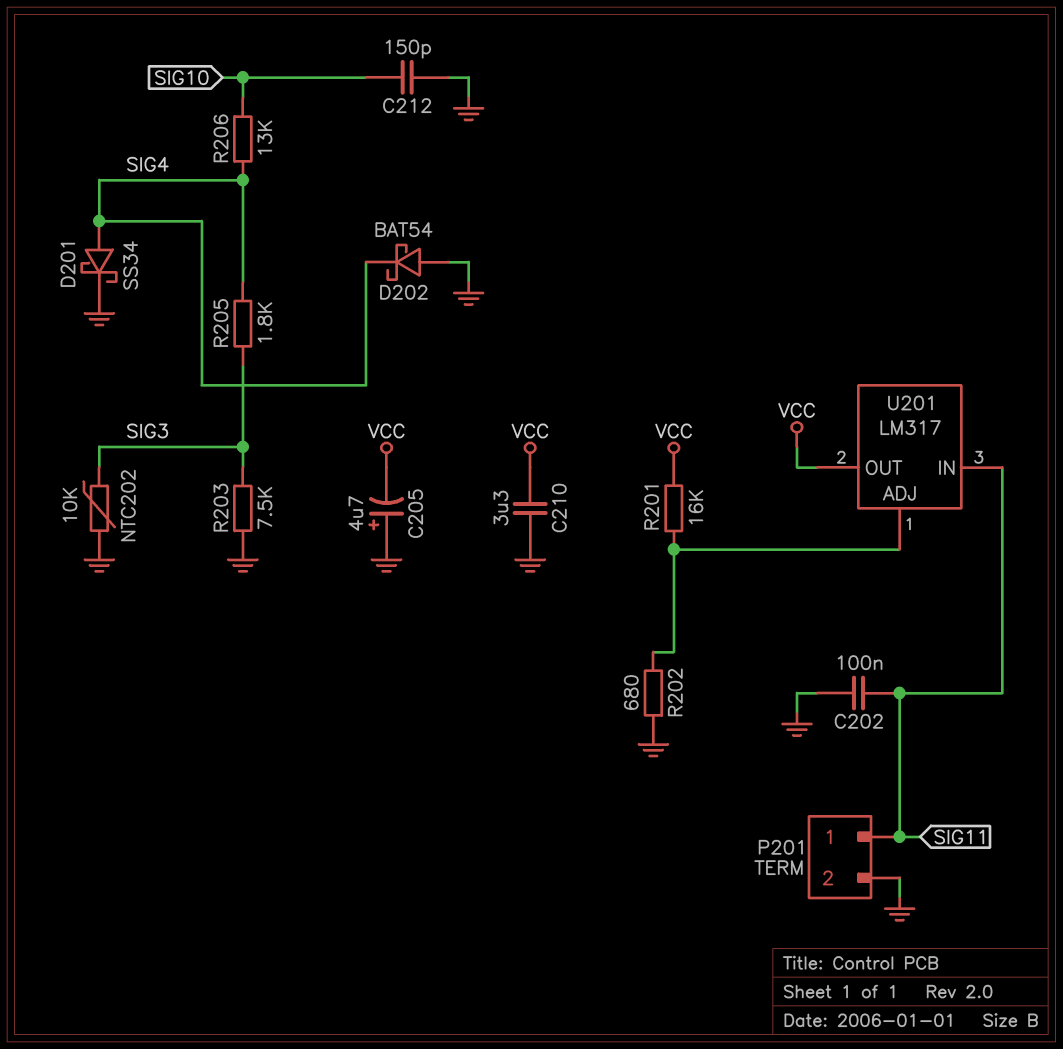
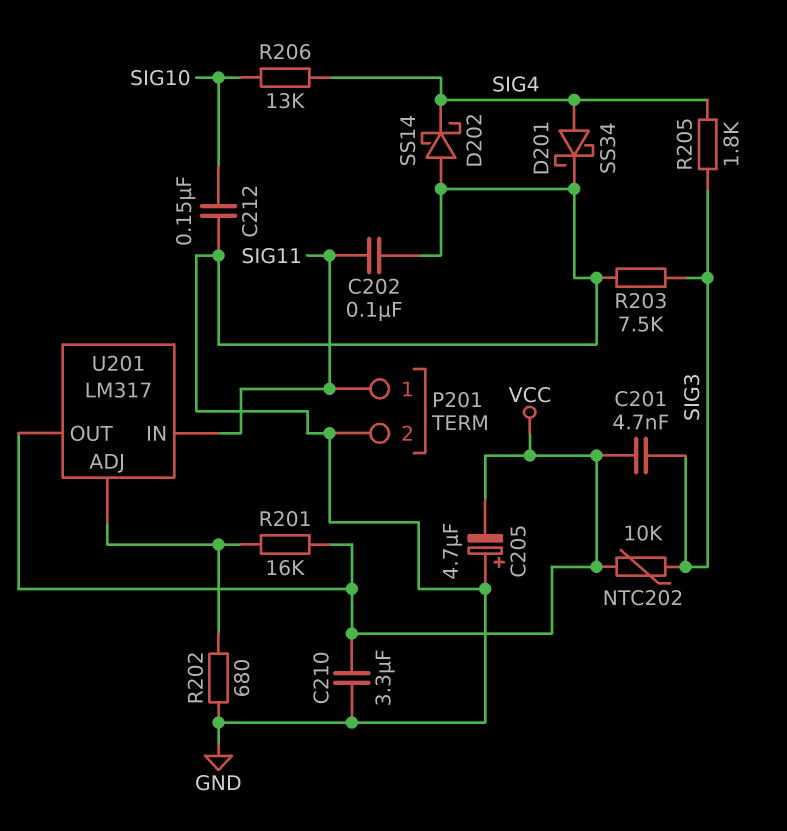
C201: none -> 4.7nF (SIG3, VCC)
C212: 150pF (GND, SIG10) -> 150nF (GND, SIG10)
D202: schottky BAT54 (A GND, K SIG4) -> schottky SS14 (A GND, K SIG4)
NTC202: 10k (GND, SIG3) -> 10k (SIG3, VCC)

